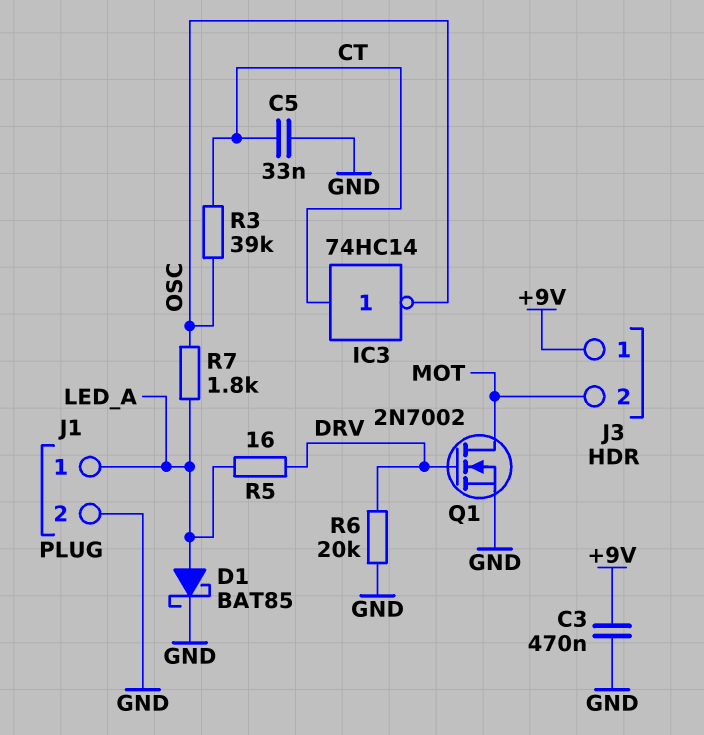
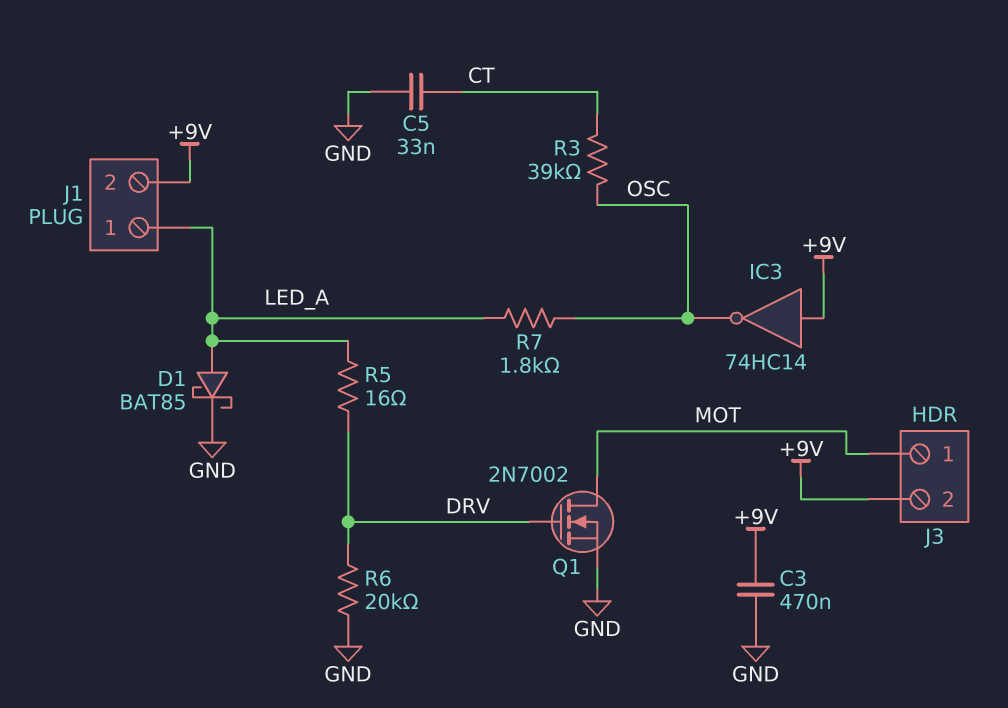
IC3: NOT 74HC14 (in CT, out OSC) -> NOT 74HC14 (in +9V, out OSC)
J1 pin 2: GND -> +9V
J3 pin 1: +9V -> MOT
J3 pin 2: MOT -> +9V

